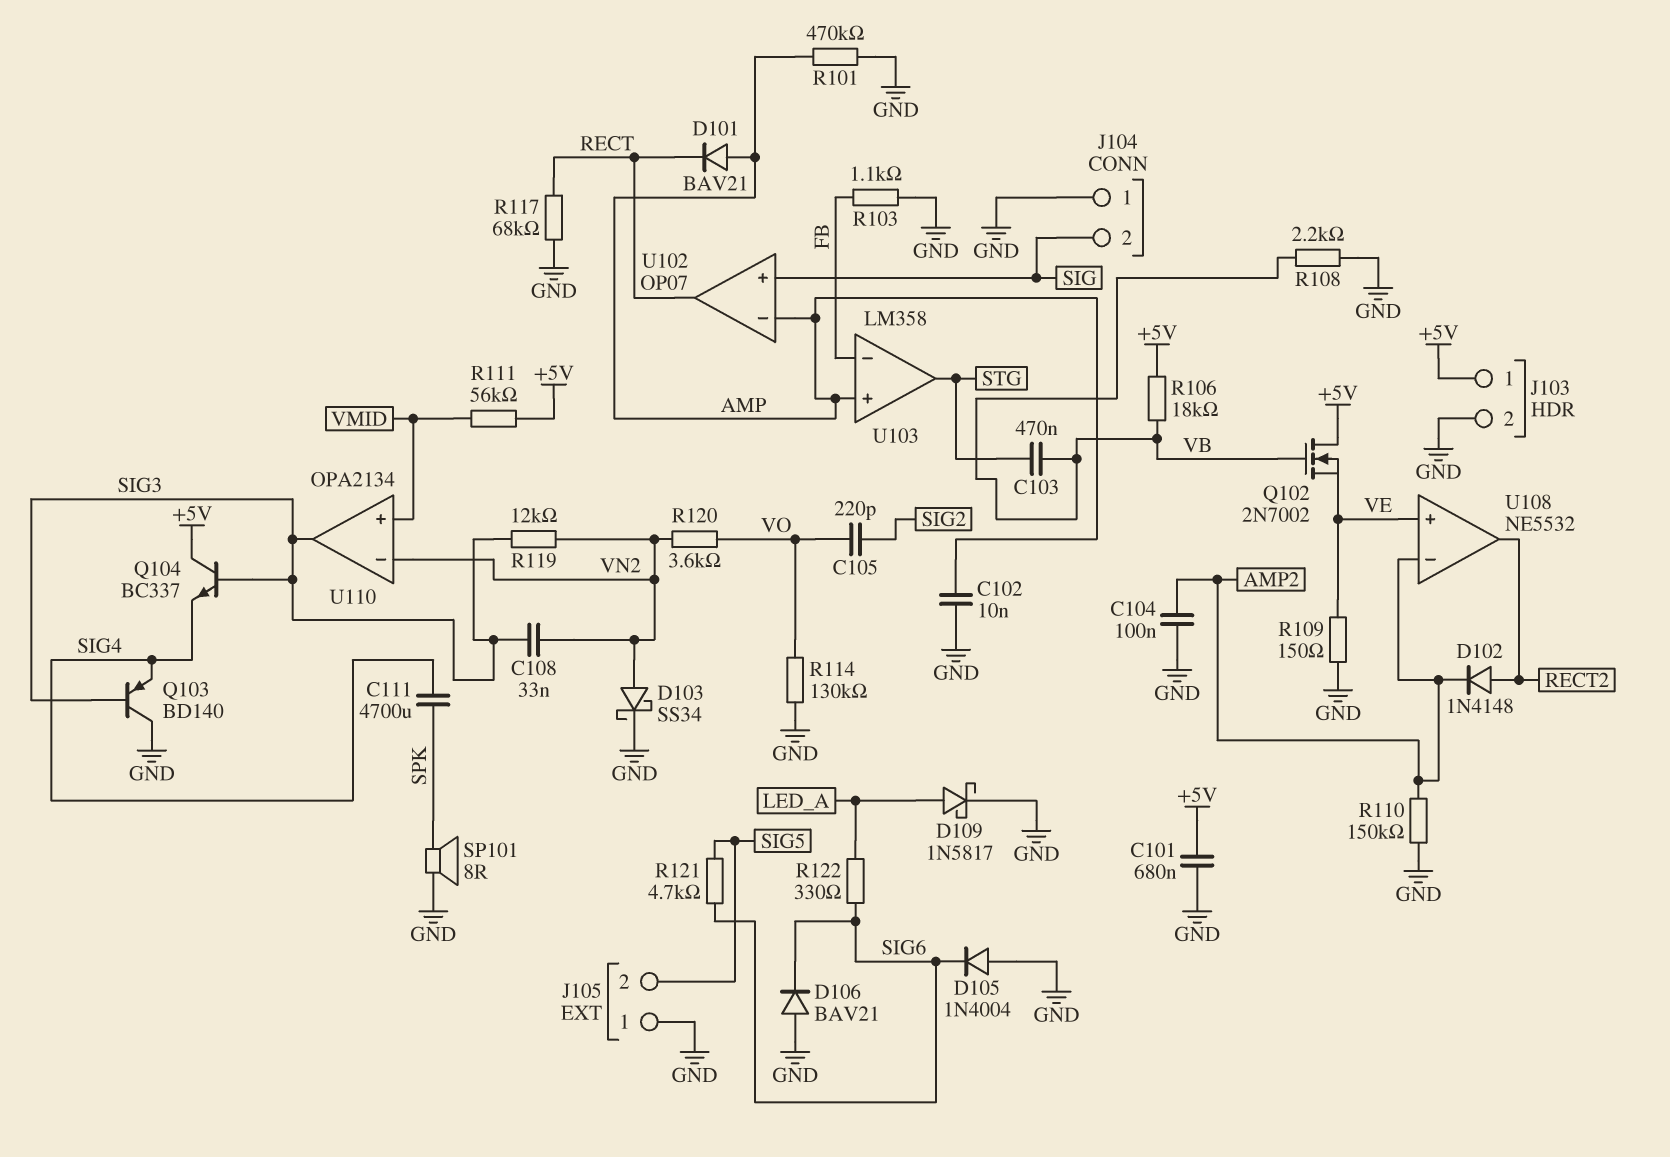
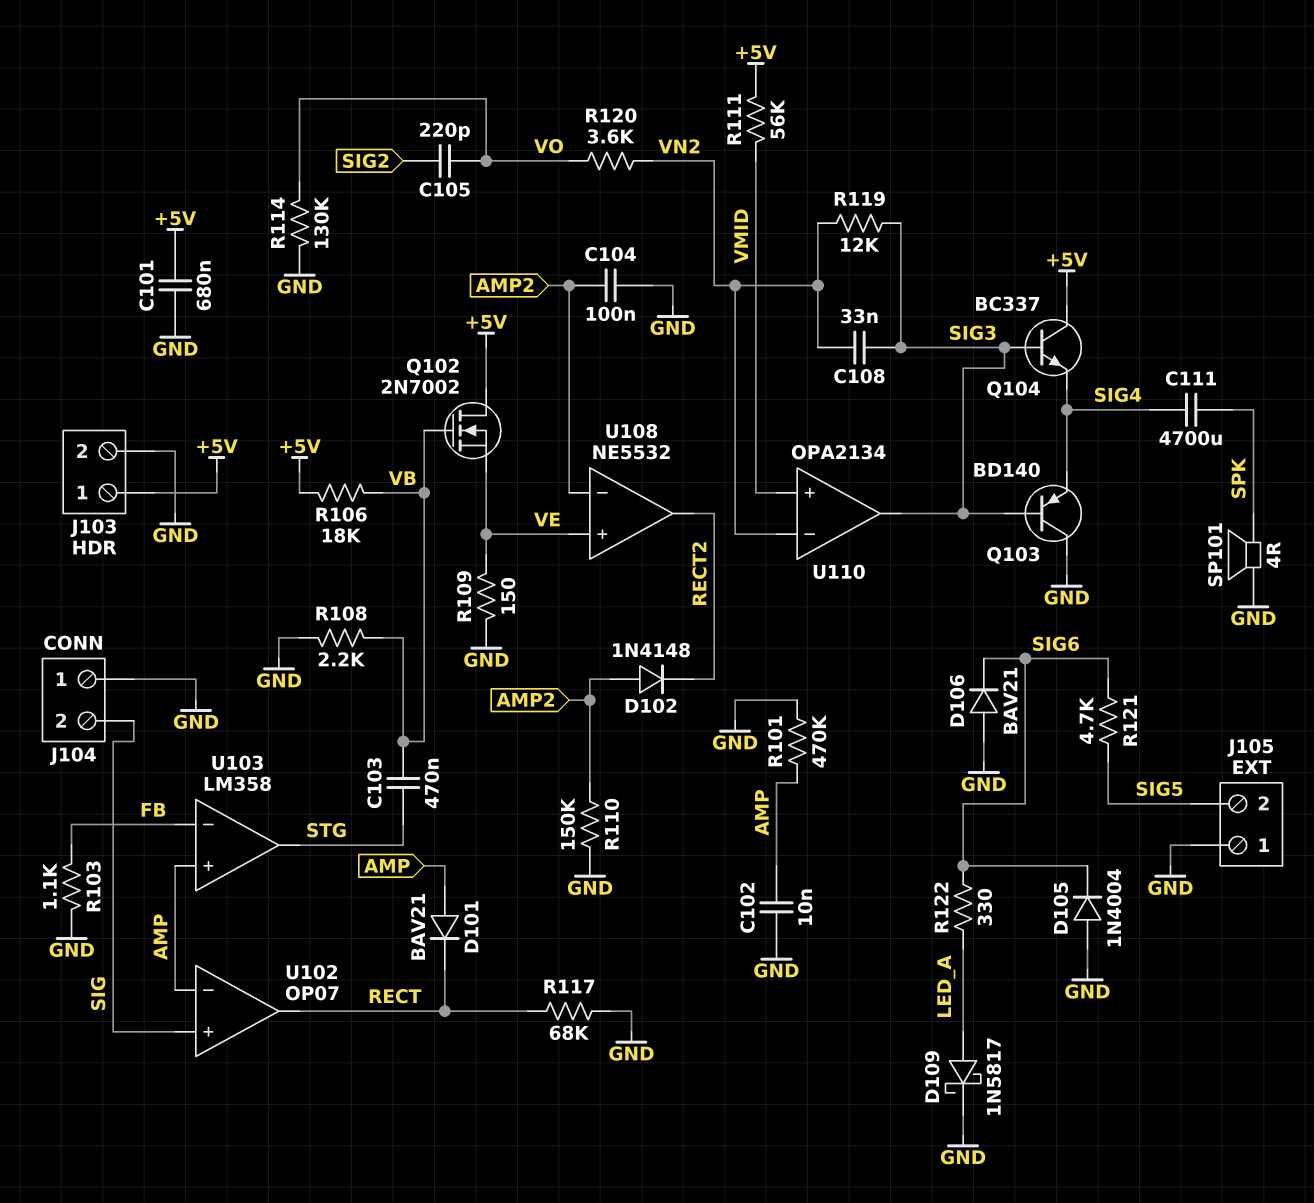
D102: diode 1N4148 (A RECT2, K AMP2) -> diode 1N4148 (A AMP2, K RECT2)
D103: schottky SS34 (A VN2, K GND) -> none
SP101: speaker 8R (GND, SPK) -> speaker 4R (GND, SPK)

